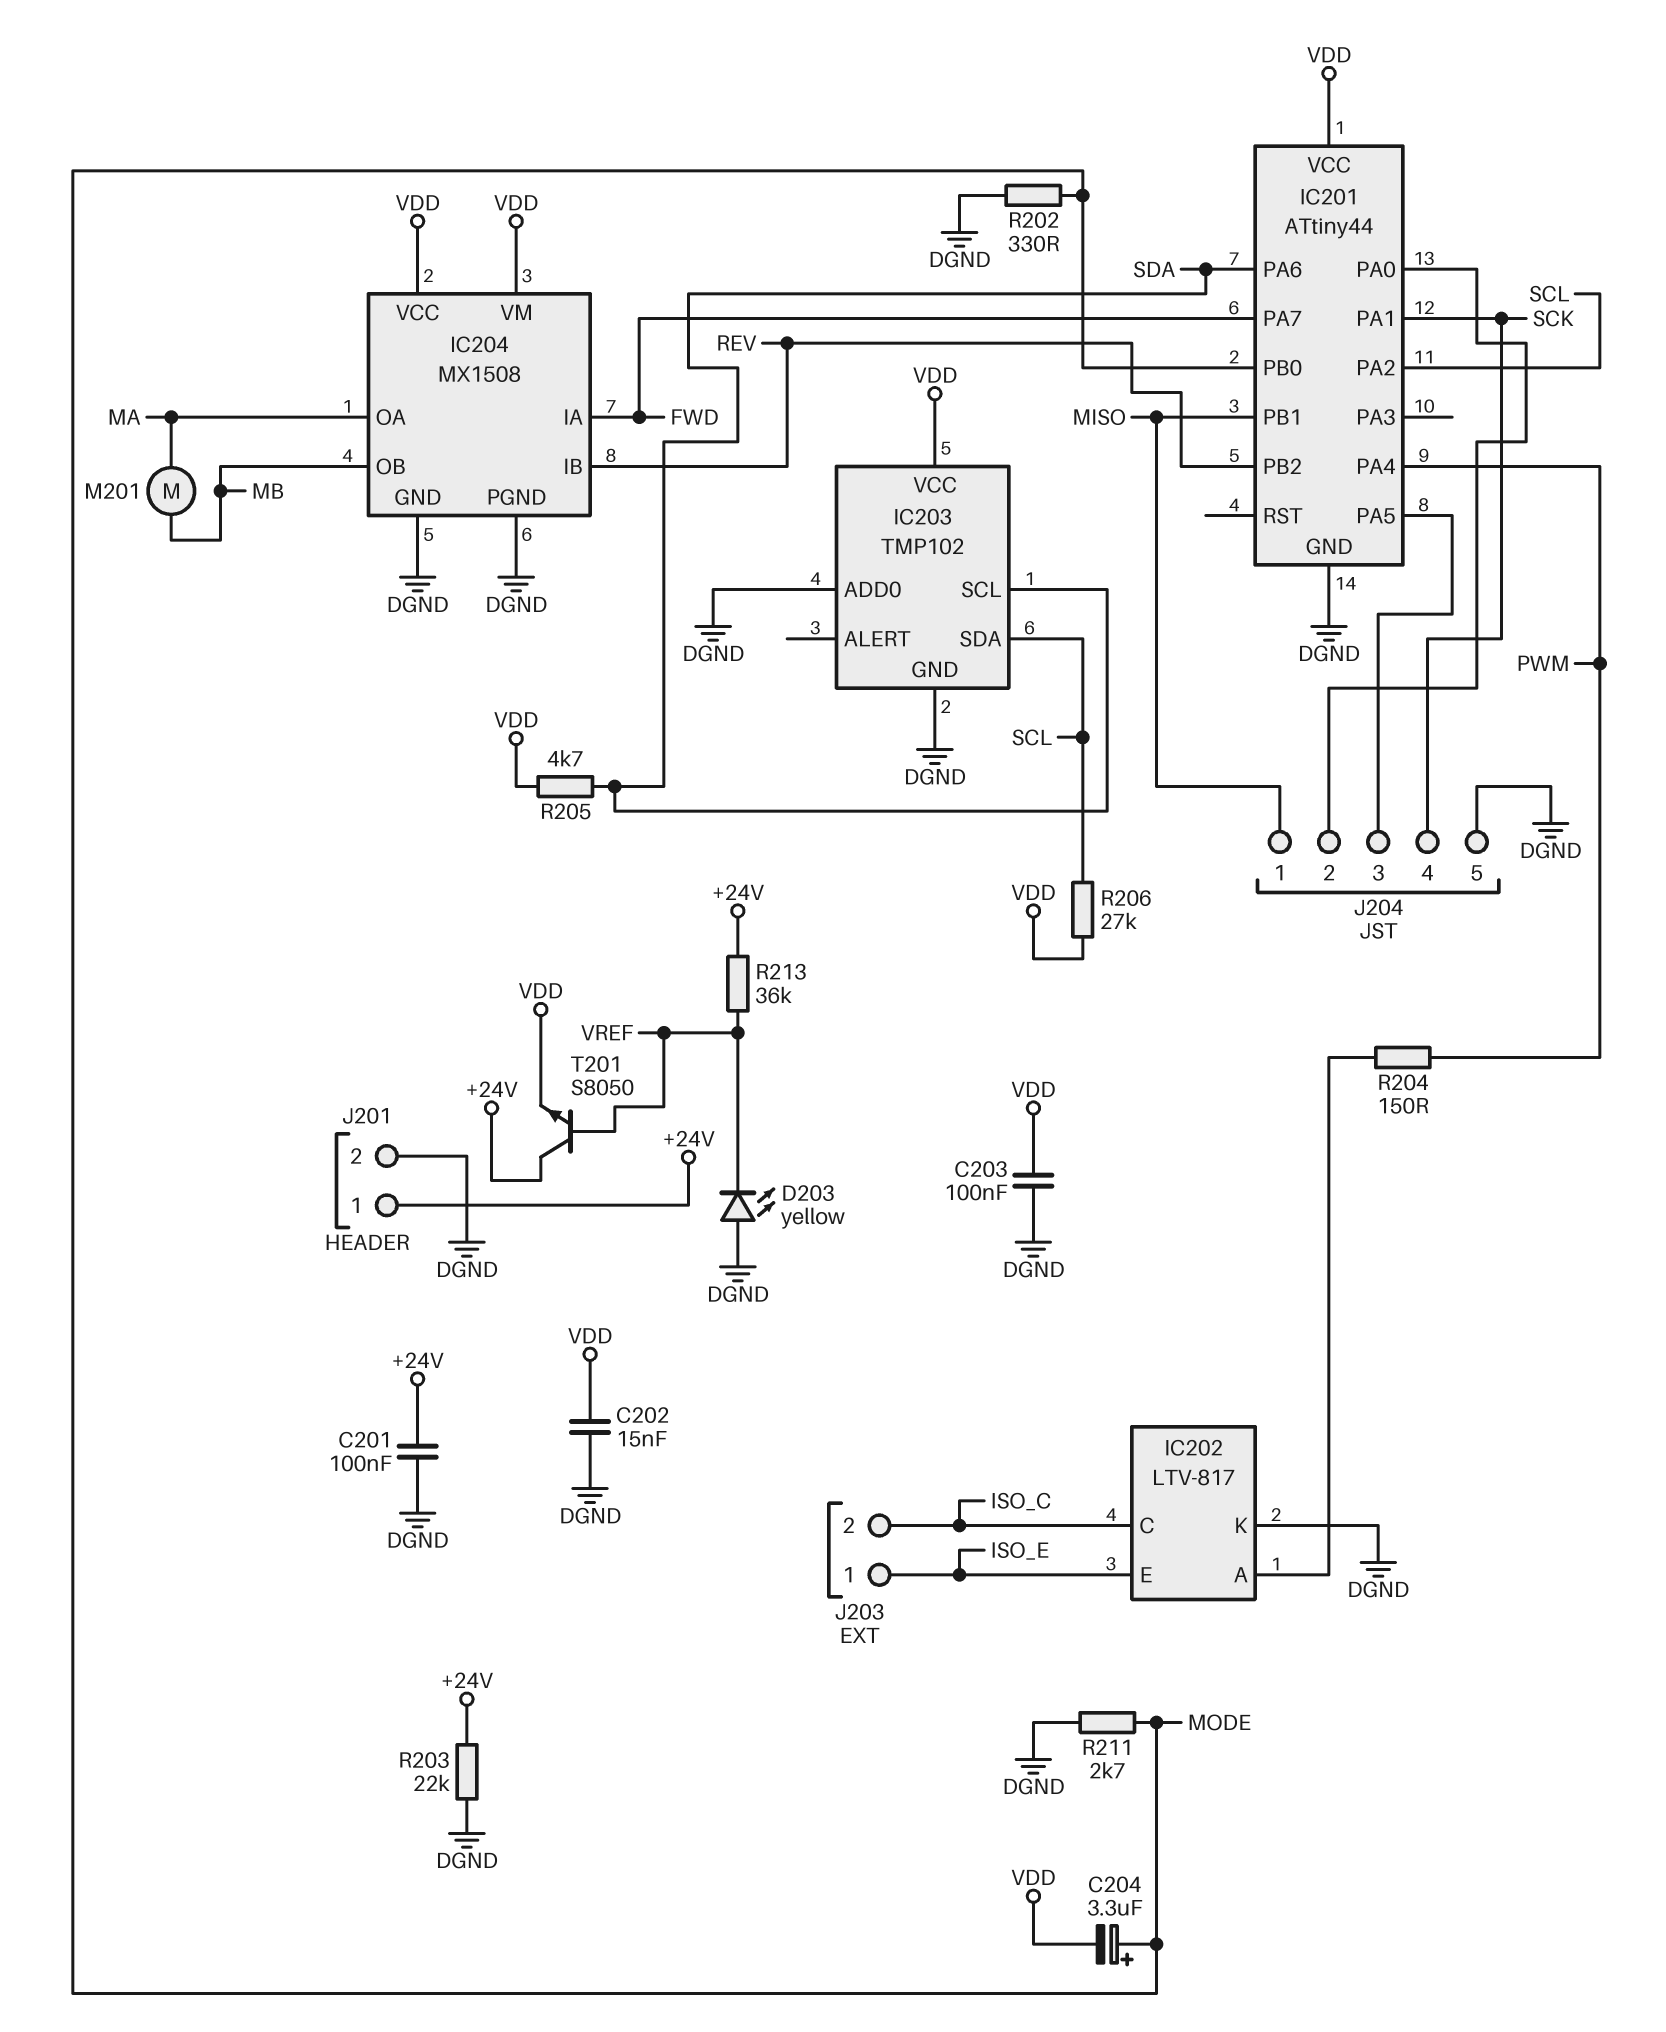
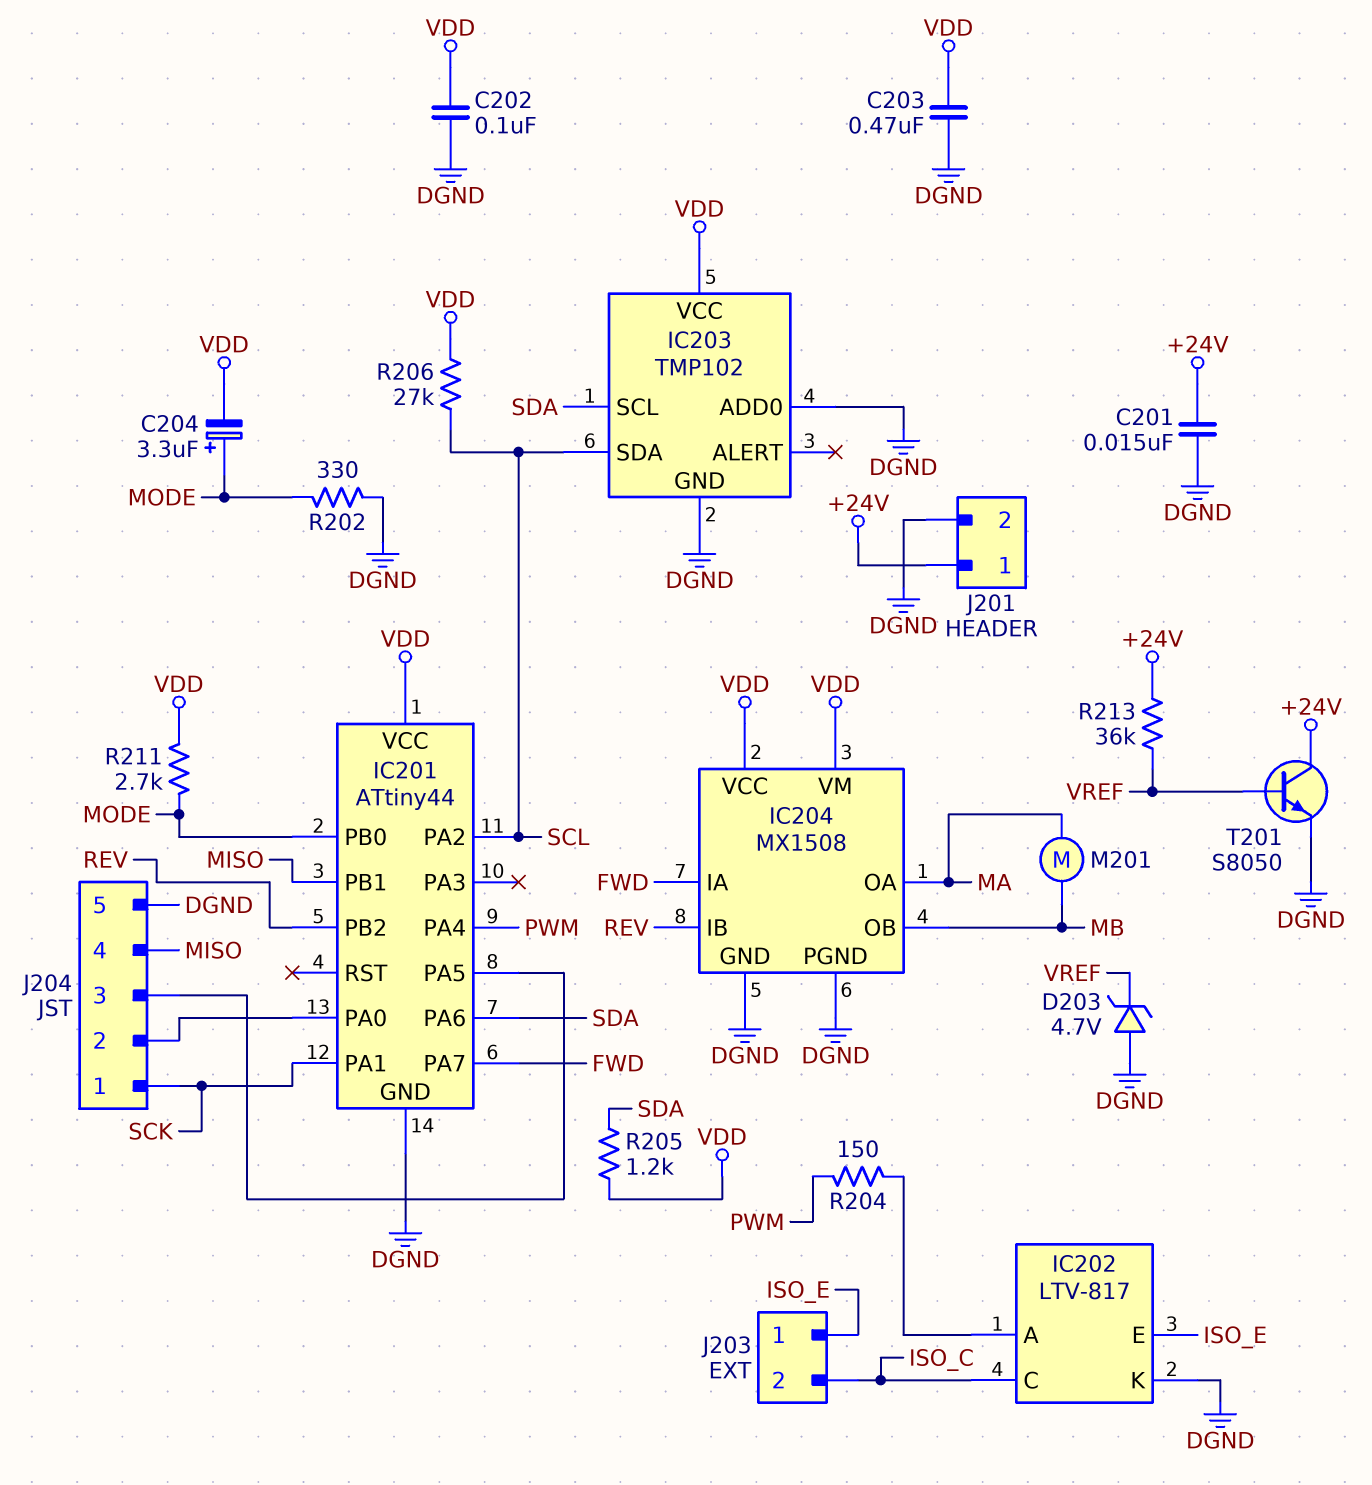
C201: 100nF (+24V, DGND) -> 15nF (+24V, DGND)
C202: 15nF (DGND, VDD) -> 100nF (DGND, VDD)
C203: 100nF (DGND, VDD) -> 470nF (DGND, VDD)
D203: LED yellow (A DGND, K VREF) -> zener 4.7V (A DGND, K VREF)
J204 pin 1: MISO -> SCK
J204 pin 4: SCK -> MISO
R203: 22k (+24V, DGND) -> none
R205: 4.7k (SDA, VDD) -> 1.2k (SDA, VDD)
R211: 2.7k (DGND, MODE) -> 2.7k (MODE, VDD)
T201: NPN S8050 (B VREF, C +24V, E VDD) -> NPN S8050 (B VREF, C +24V, E DGND)

